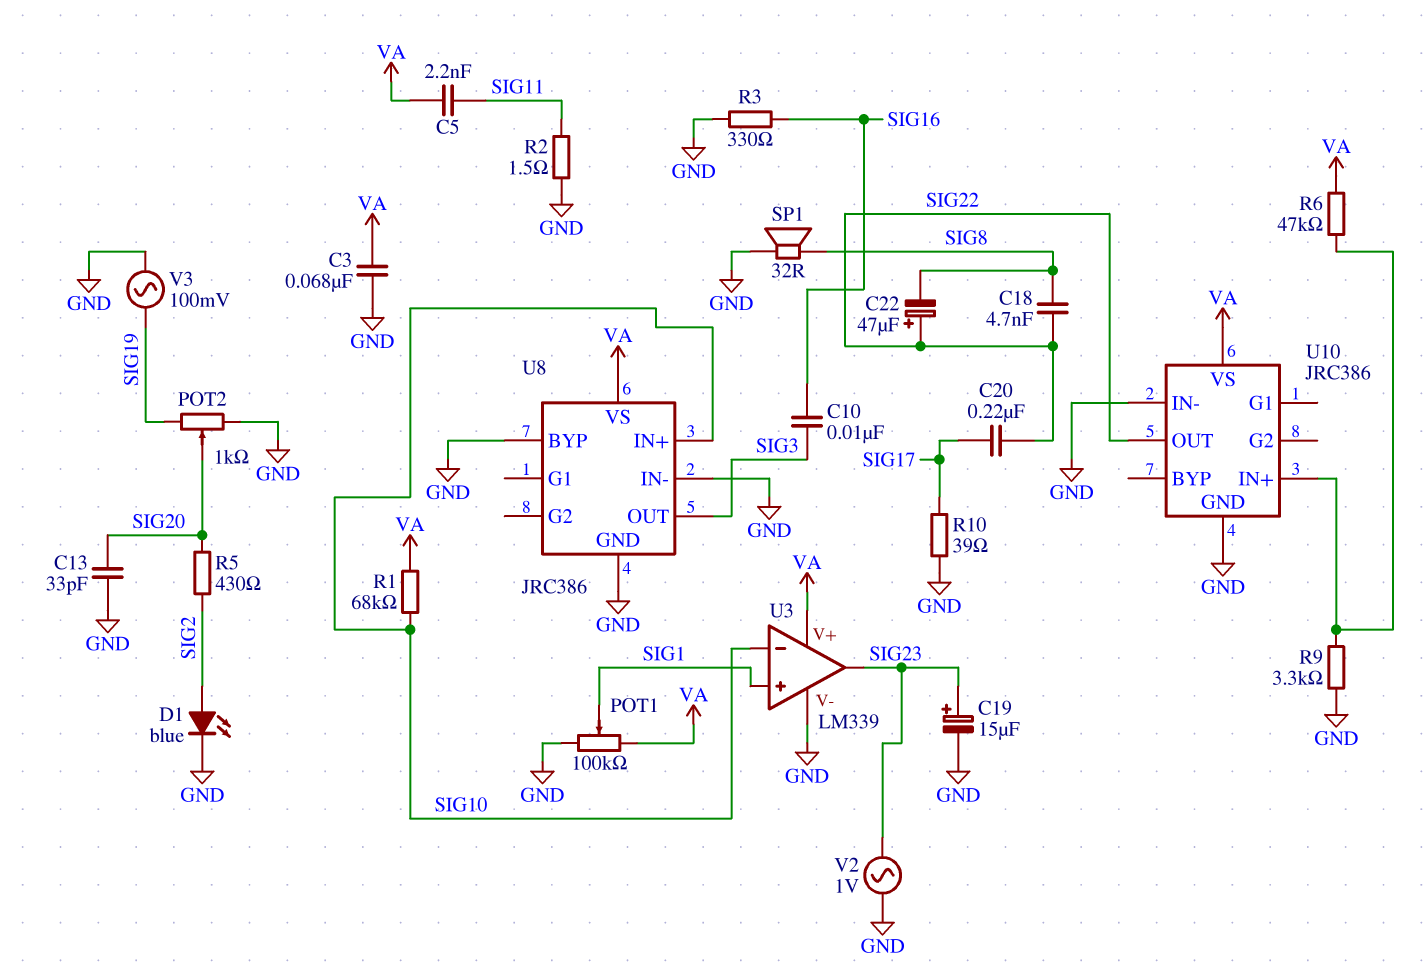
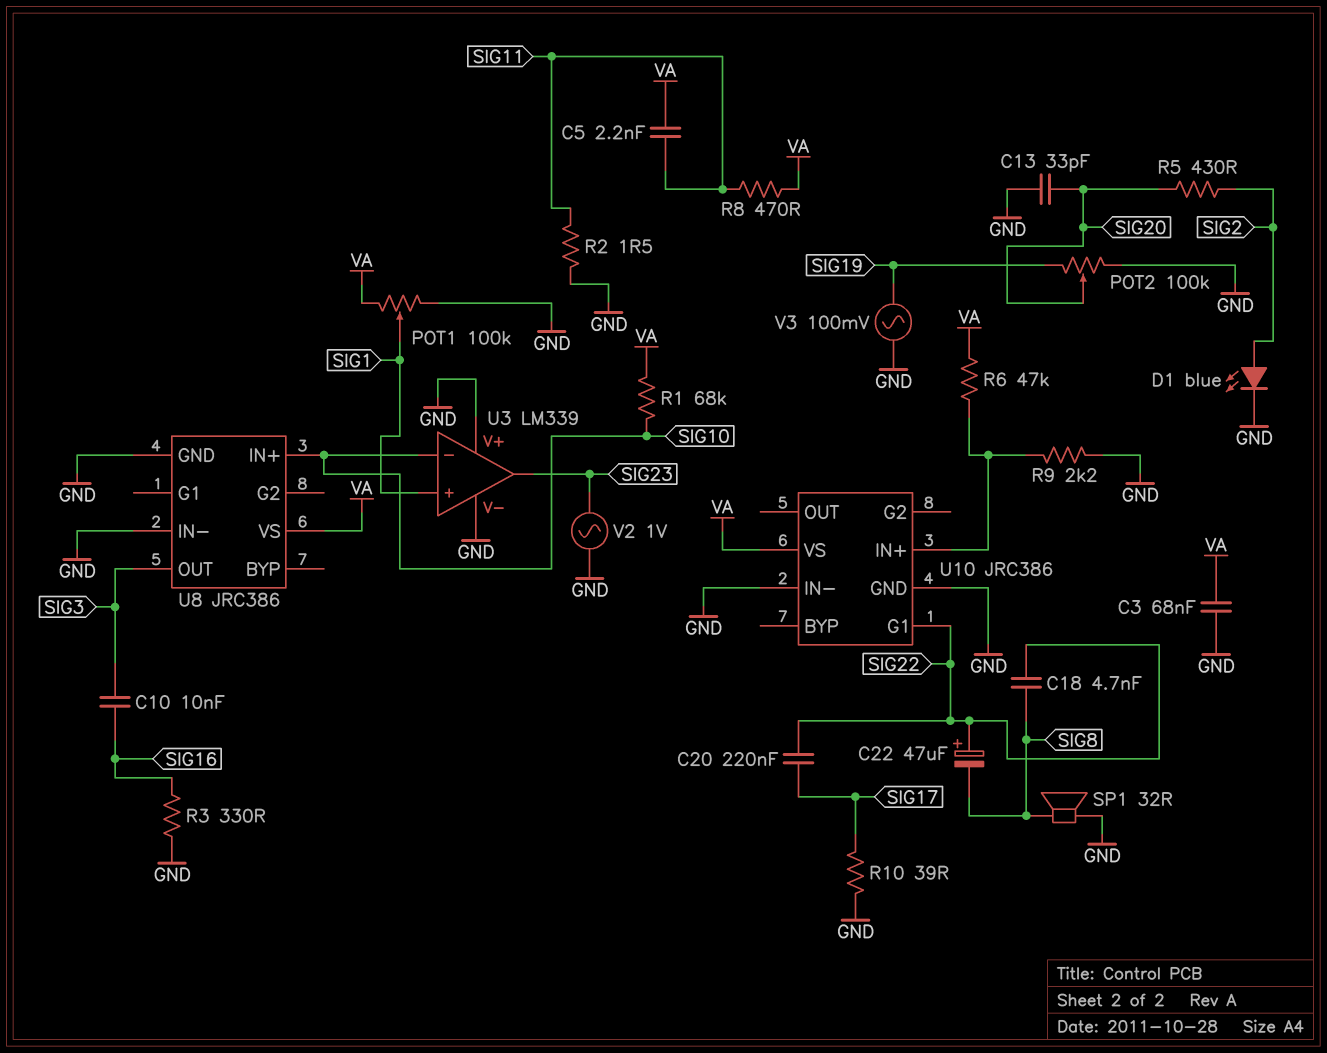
C19: 15uF (plus SIG23, minus GND) -> none
POT2: 1k (GND, SIG19, wiper SIG20) -> 100k (GND, SIG19, wiper SIG20)
R8: none -> 470 (SIG11, VA)
R9: 3.3k (GND, U10/IN+) -> 2.2k (GND, U10/IN+)
U3 pin V+: VA -> GND
U8 pin BYP: GND -> none
U10 pin G1: none -> SIG22
U10 pin OUT: SIG22 -> none

